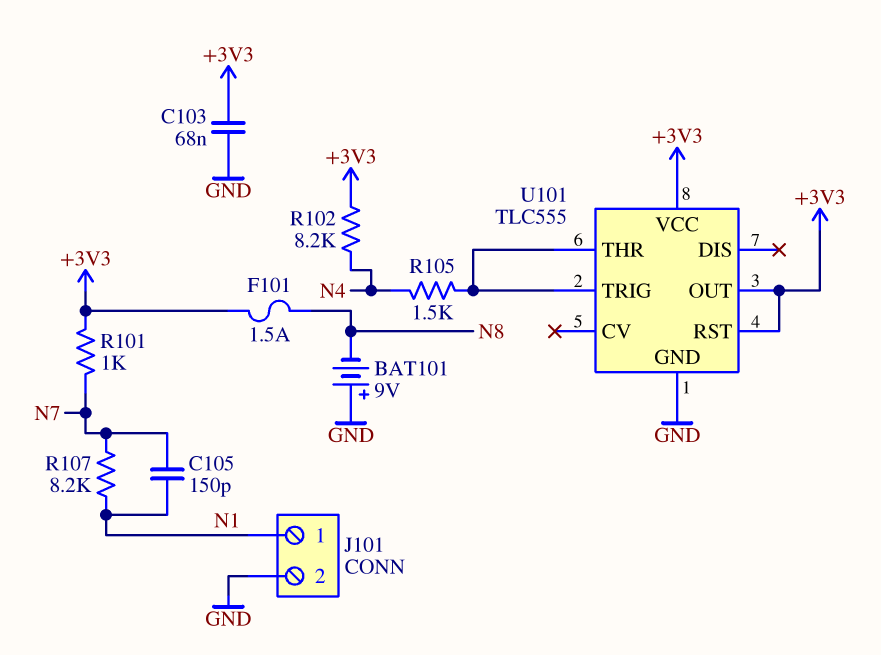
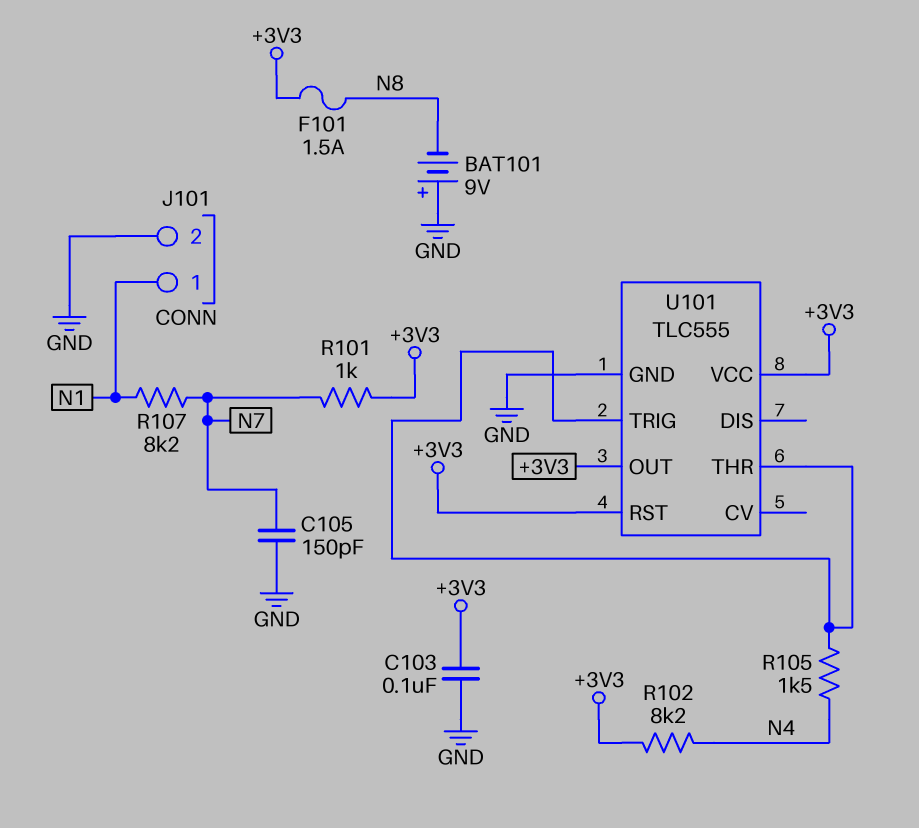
C103: 68nF (+3V3, GND) -> 100nF (+3V3, GND)
C105: 150pF (N1, N7) -> 150pF (GND, N7)

